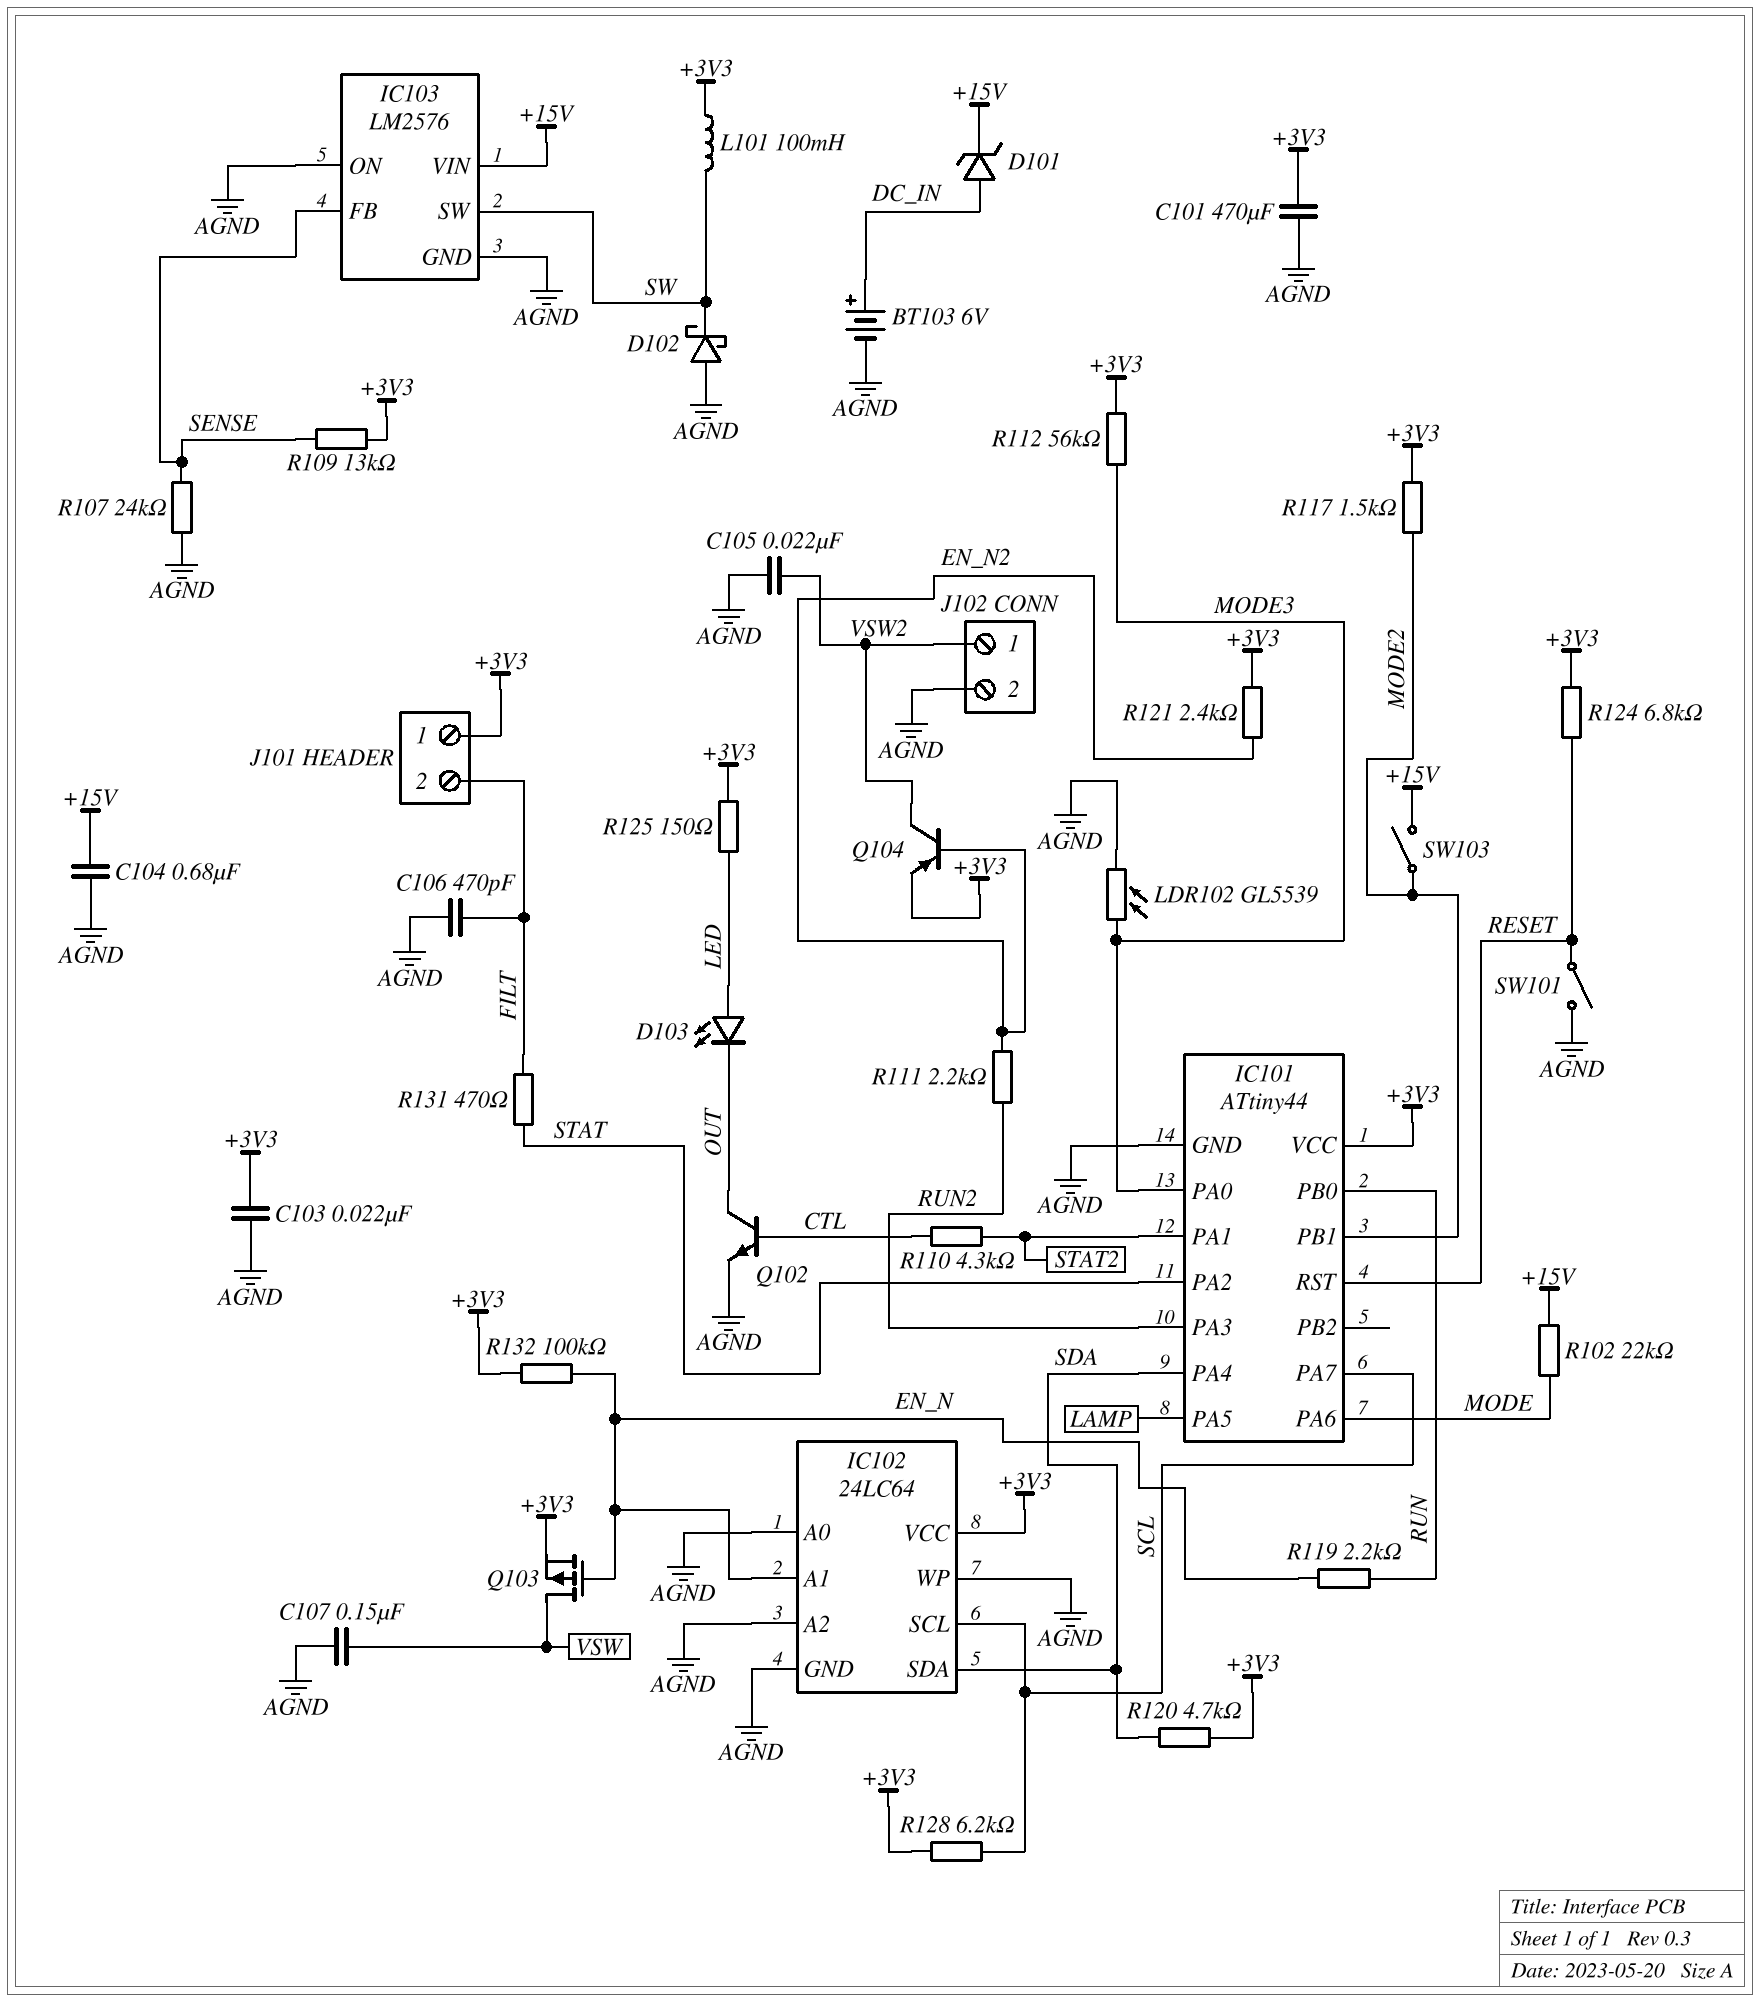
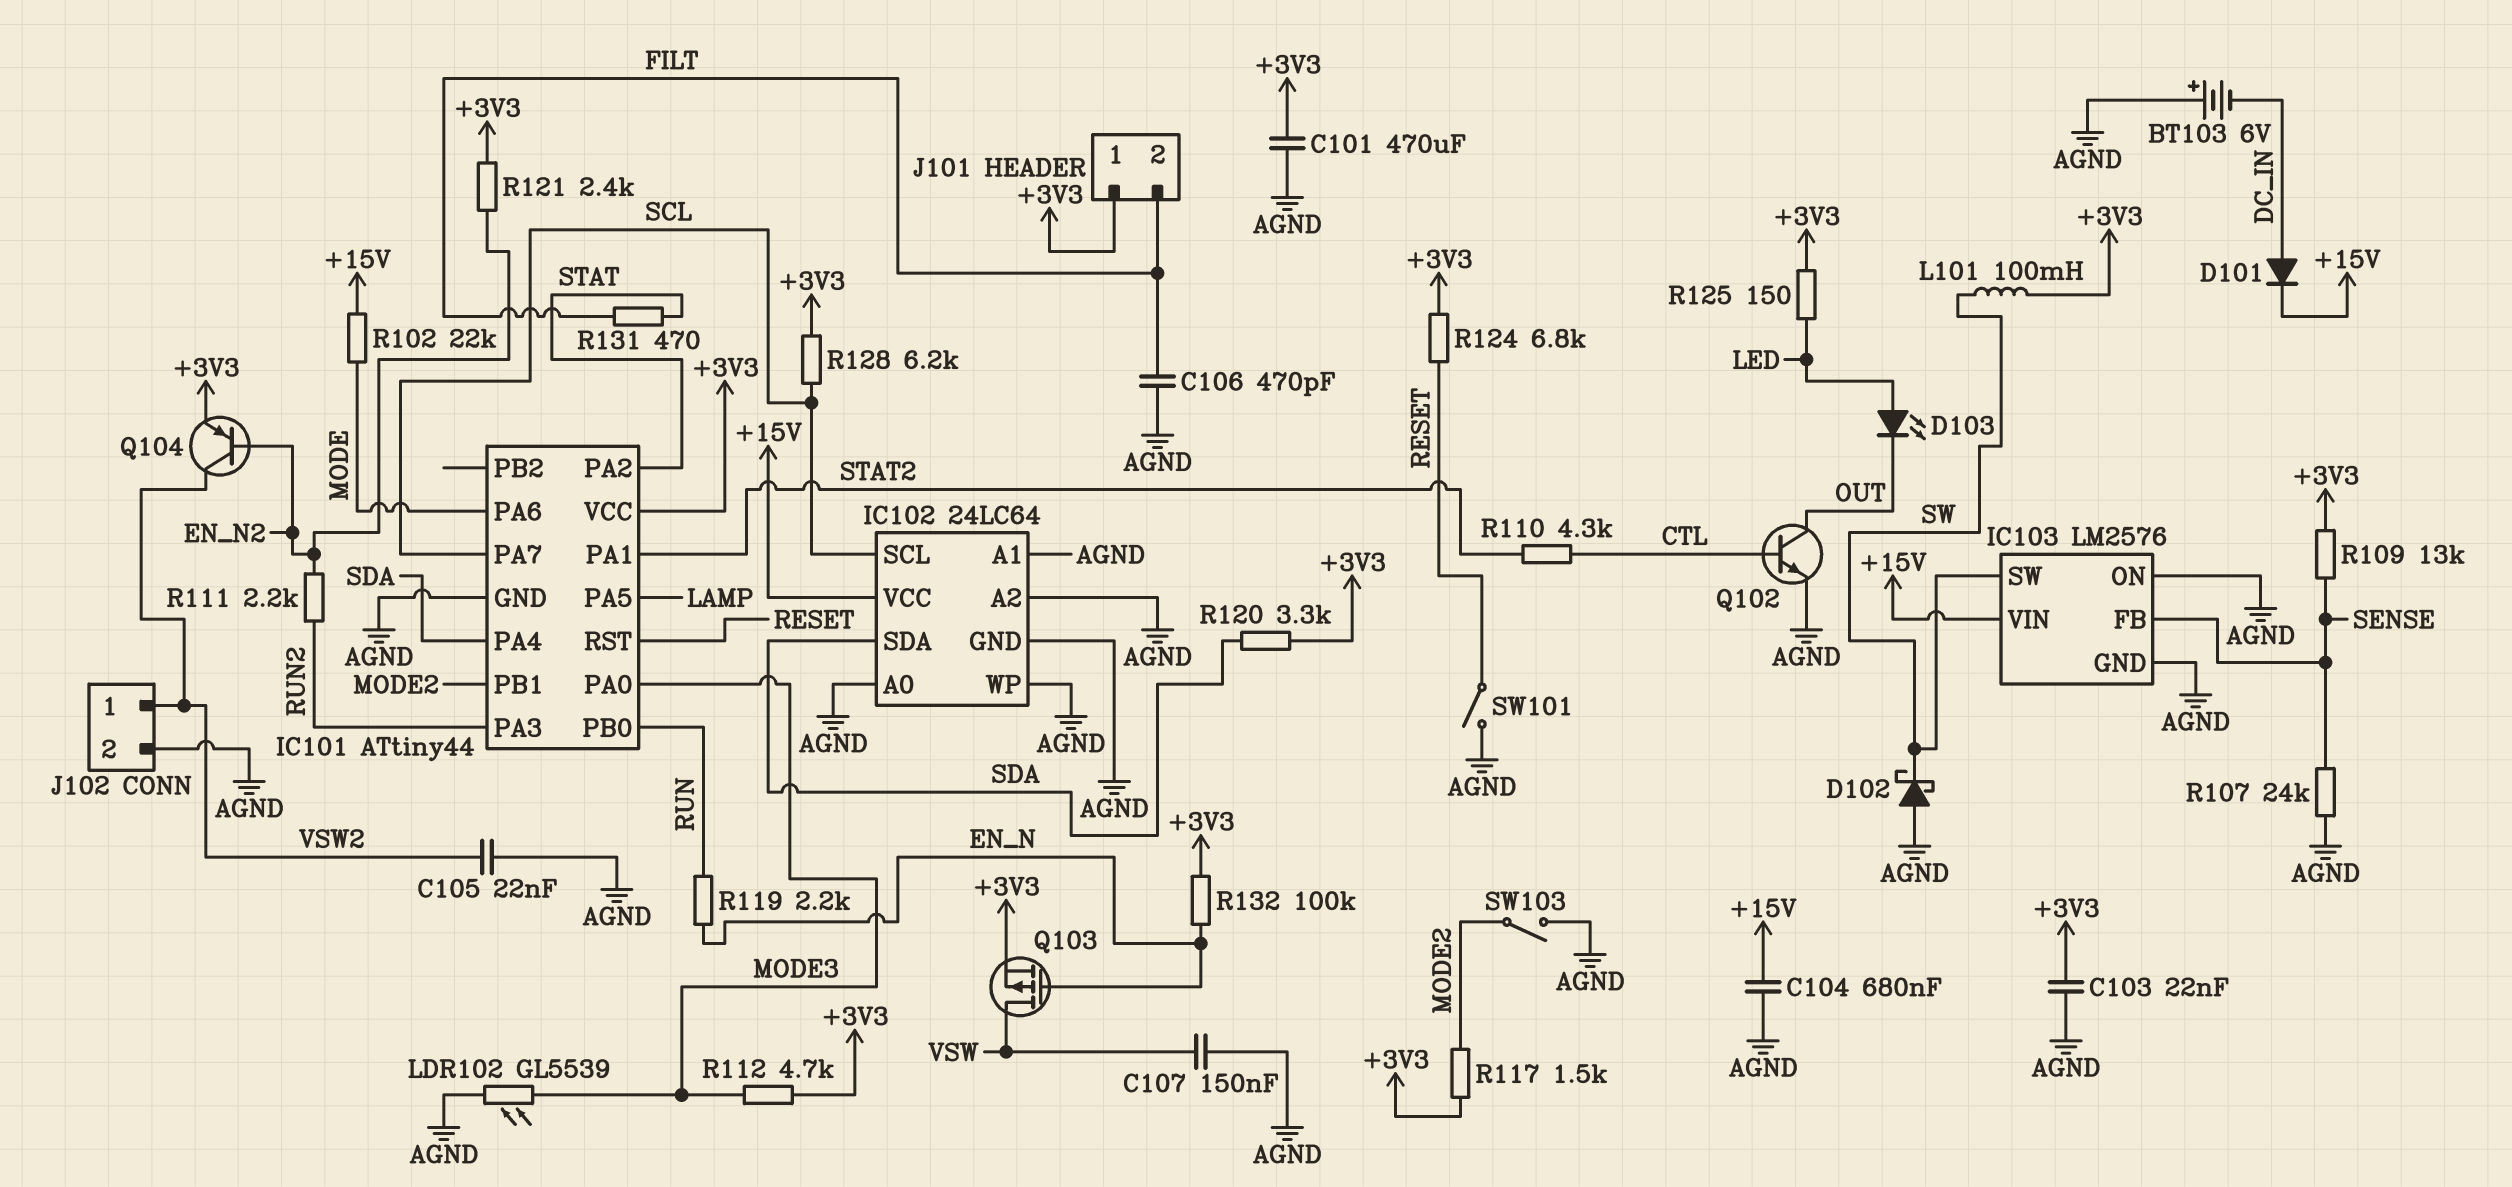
BT103: 6V (plus DC_IN, minus AGND) -> 6V (plus AGND, minus DC_IN)
D101: zener (A DC_IN, K +15V) -> diode (A DC_IN, K +15V)
IC102 pin A1: EN_N -> AGND
IC102 pin VCC: +3V3 -> +15V
R112: 56k (+3V3, MODE3) -> 4.7k (+3V3, MODE3)
R120: 4.7k (+3V3, SDA) -> 3.3k (+3V3, SDA)
SW103: switch (+15V, MODE2) -> switch (AGND, MODE2)

